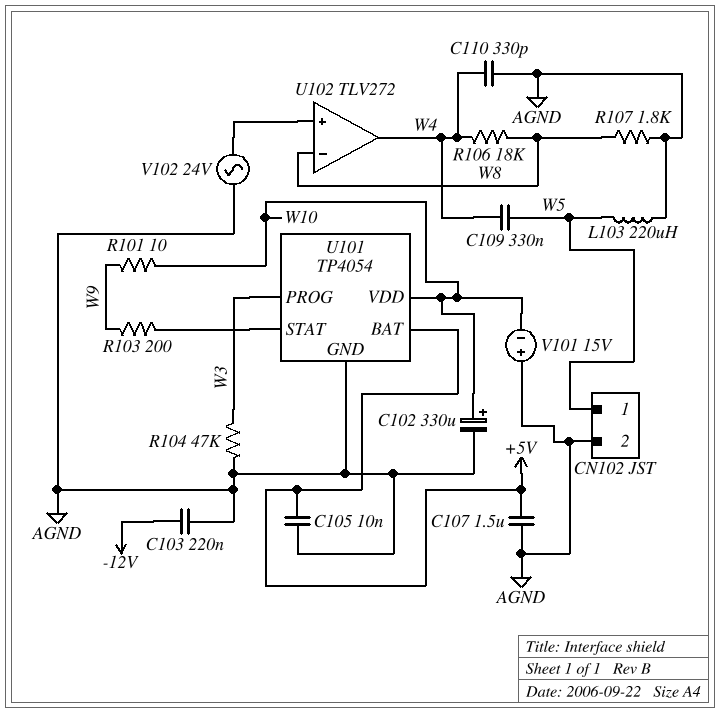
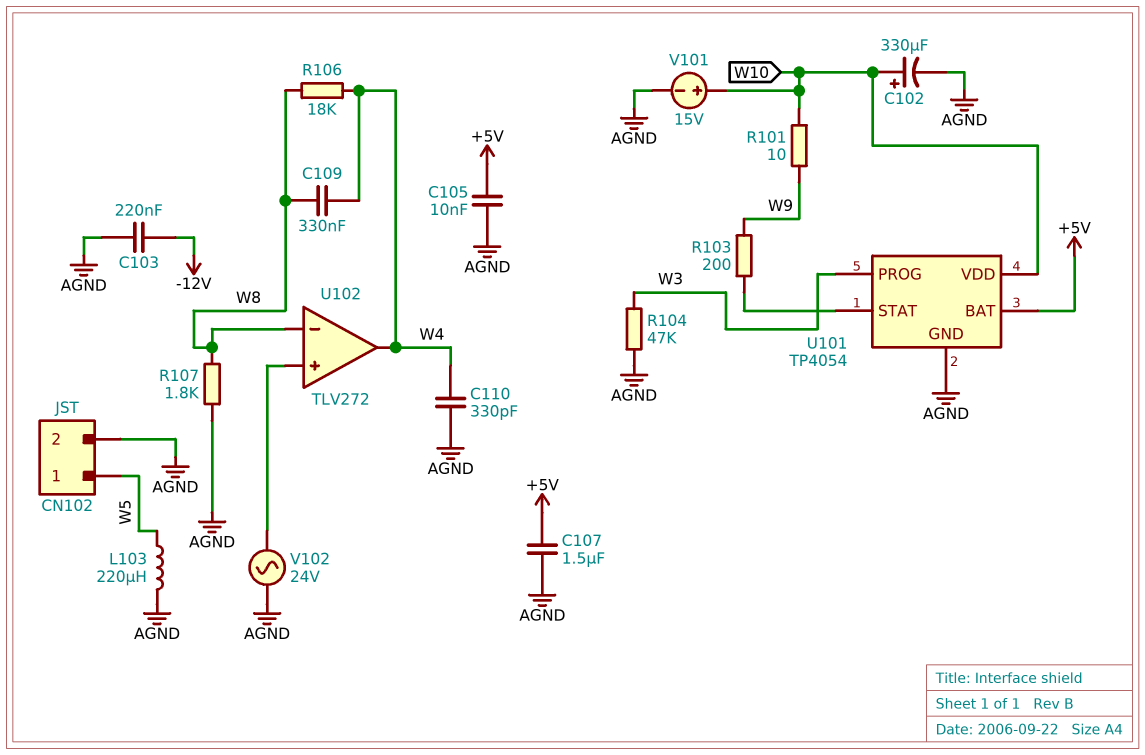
C109: 330nF (W4, W5) -> 330nF (W4, W8)
V101: 15V (plus AGND, minus W10) -> 15V (plus W10, minus AGND)

